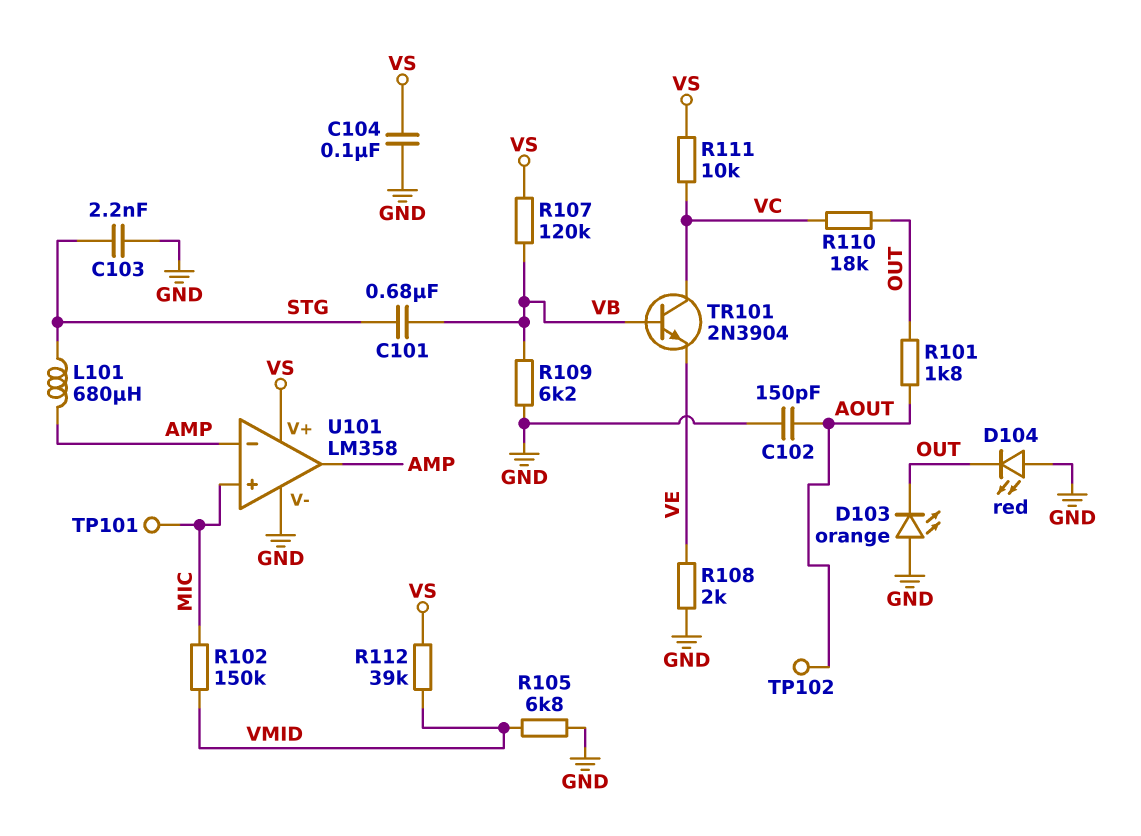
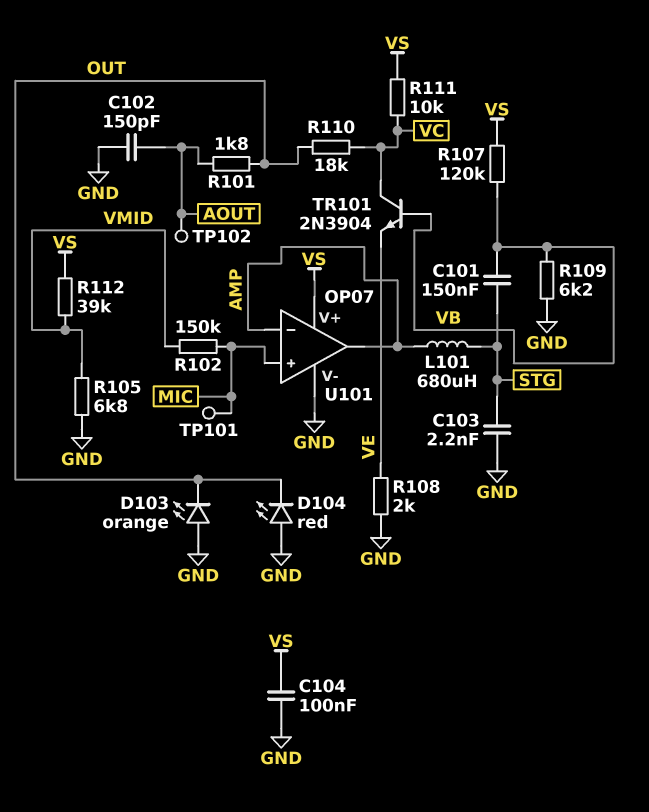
C101: 680nF (STG, VB) -> 150nF (STG, VB)
U101: LM358 -> OP07

